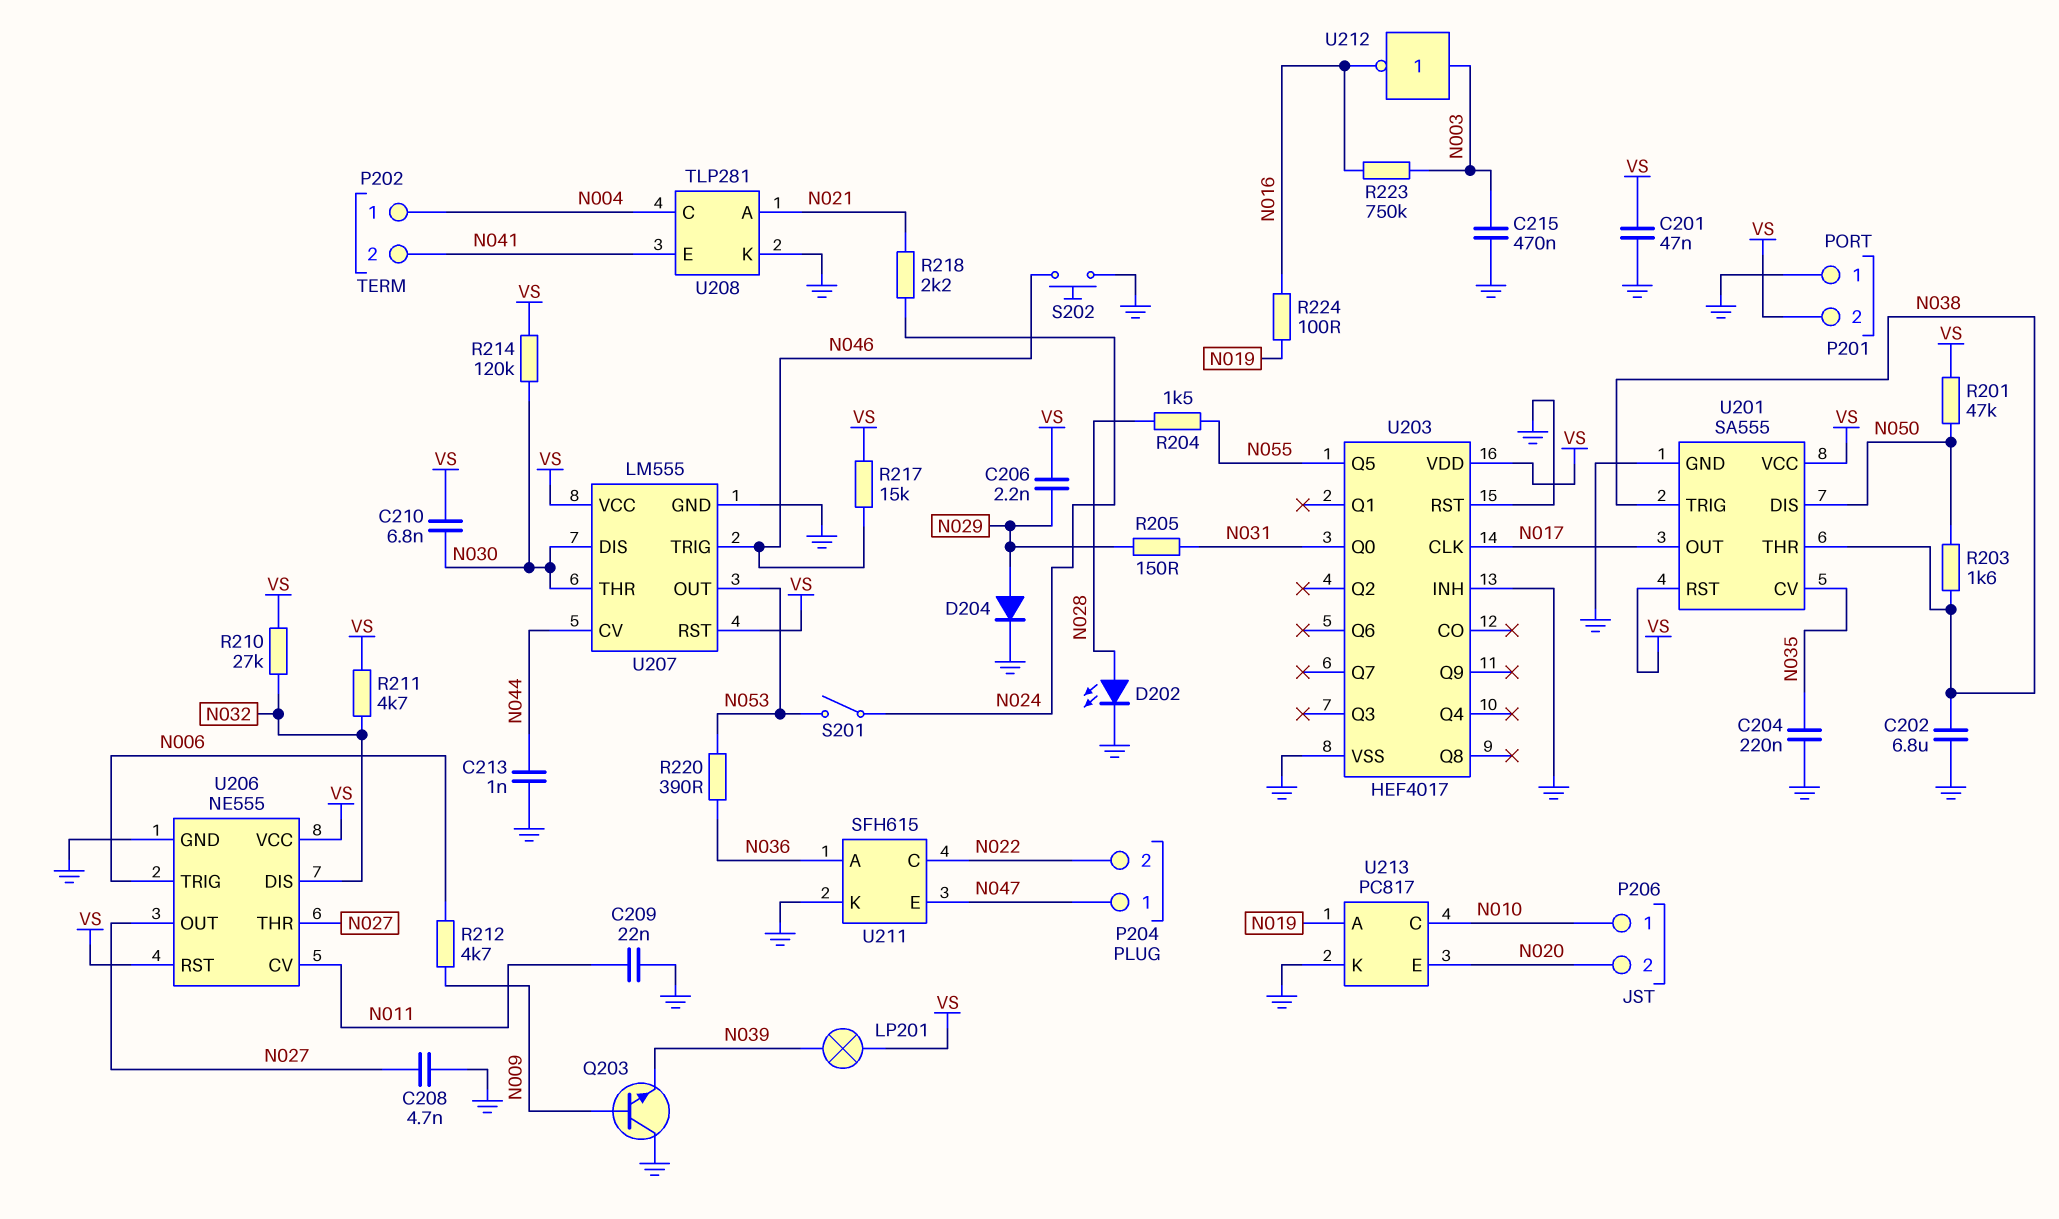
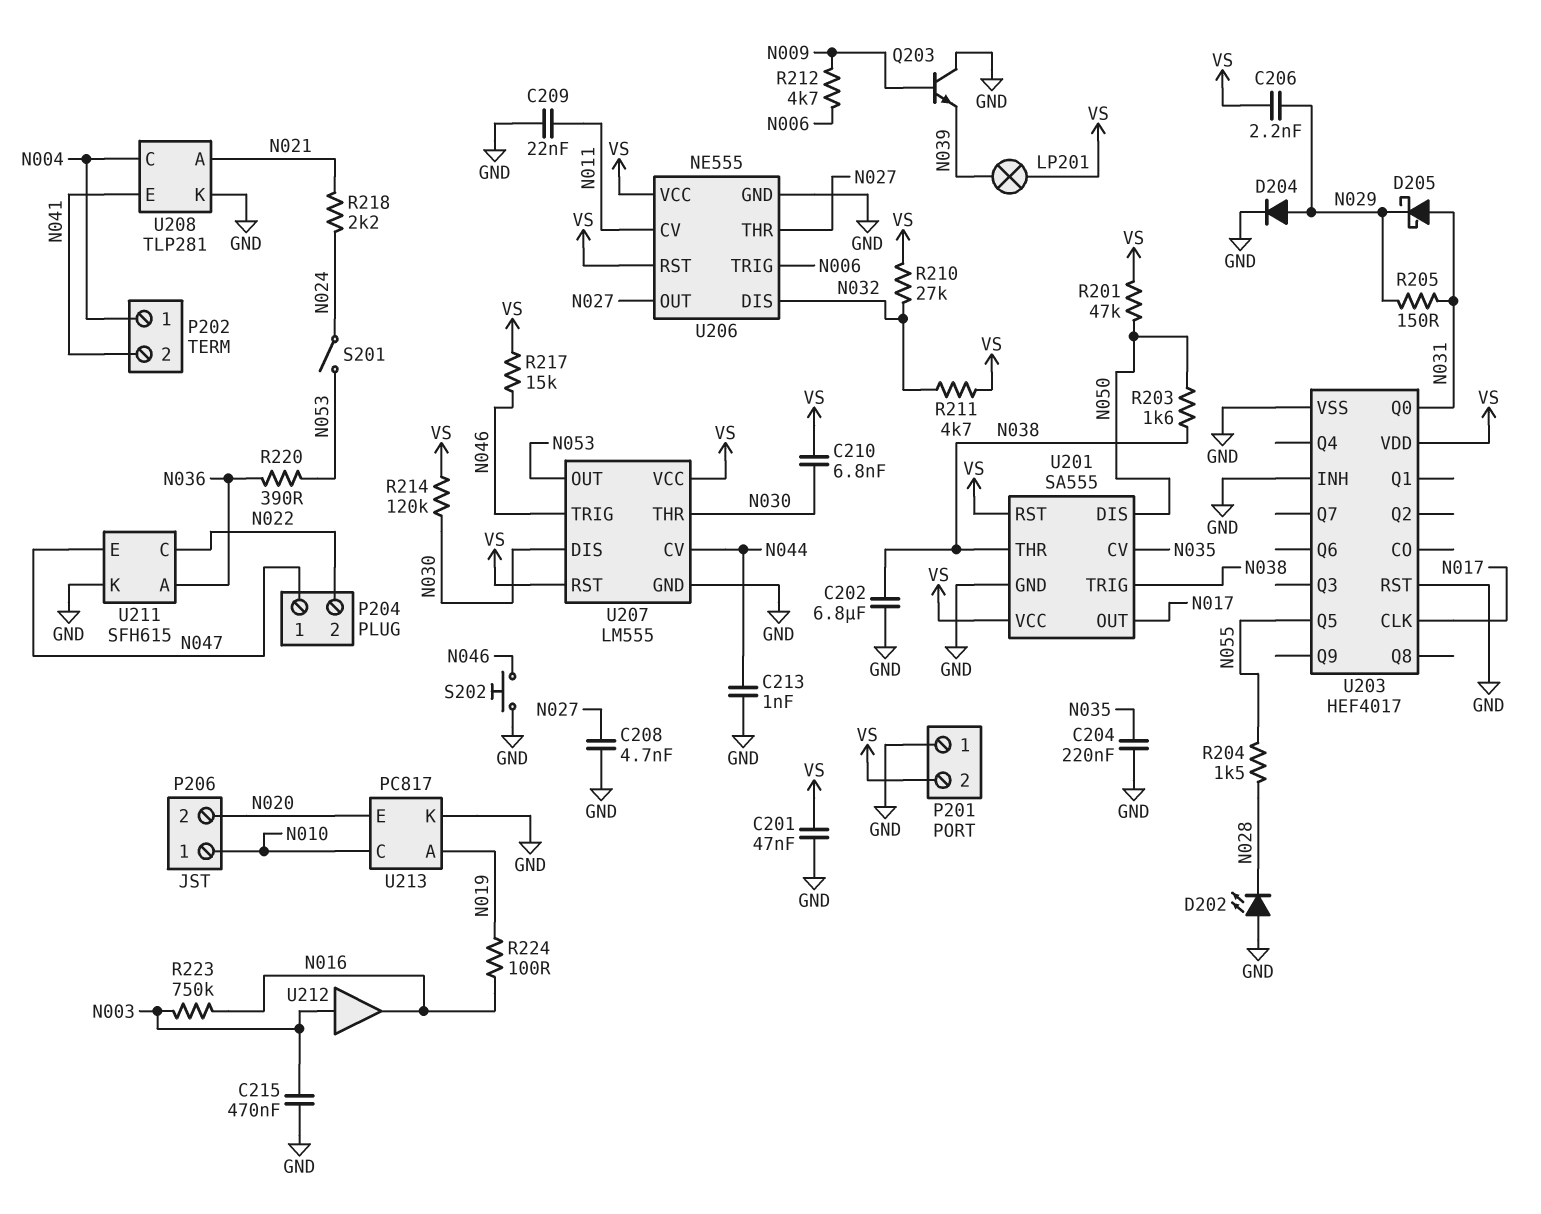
D202: LED (A N028, K GND) -> LED (A GND, K N028)
D205: none -> schottky (A N031, K N029)
U212: NOT (in N003, out N016) -> buffer (in N003, out N016)

